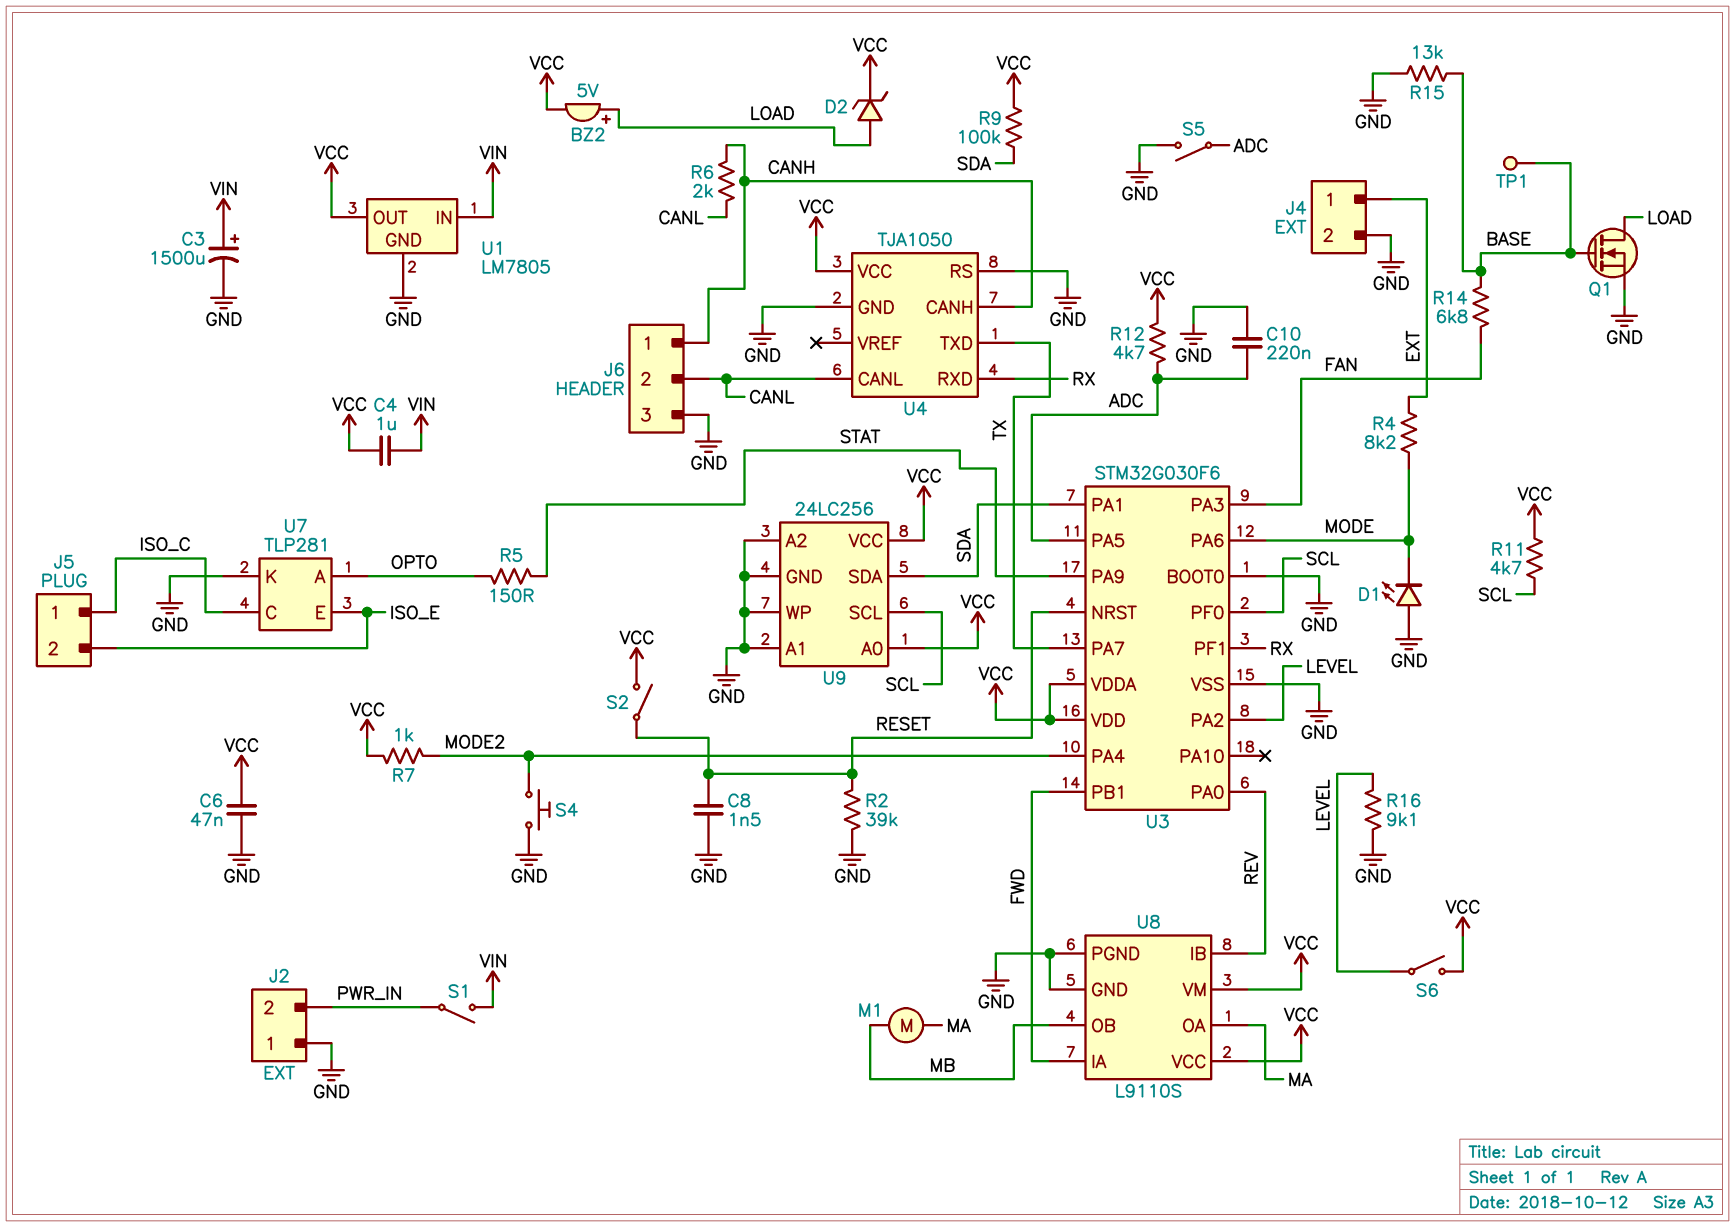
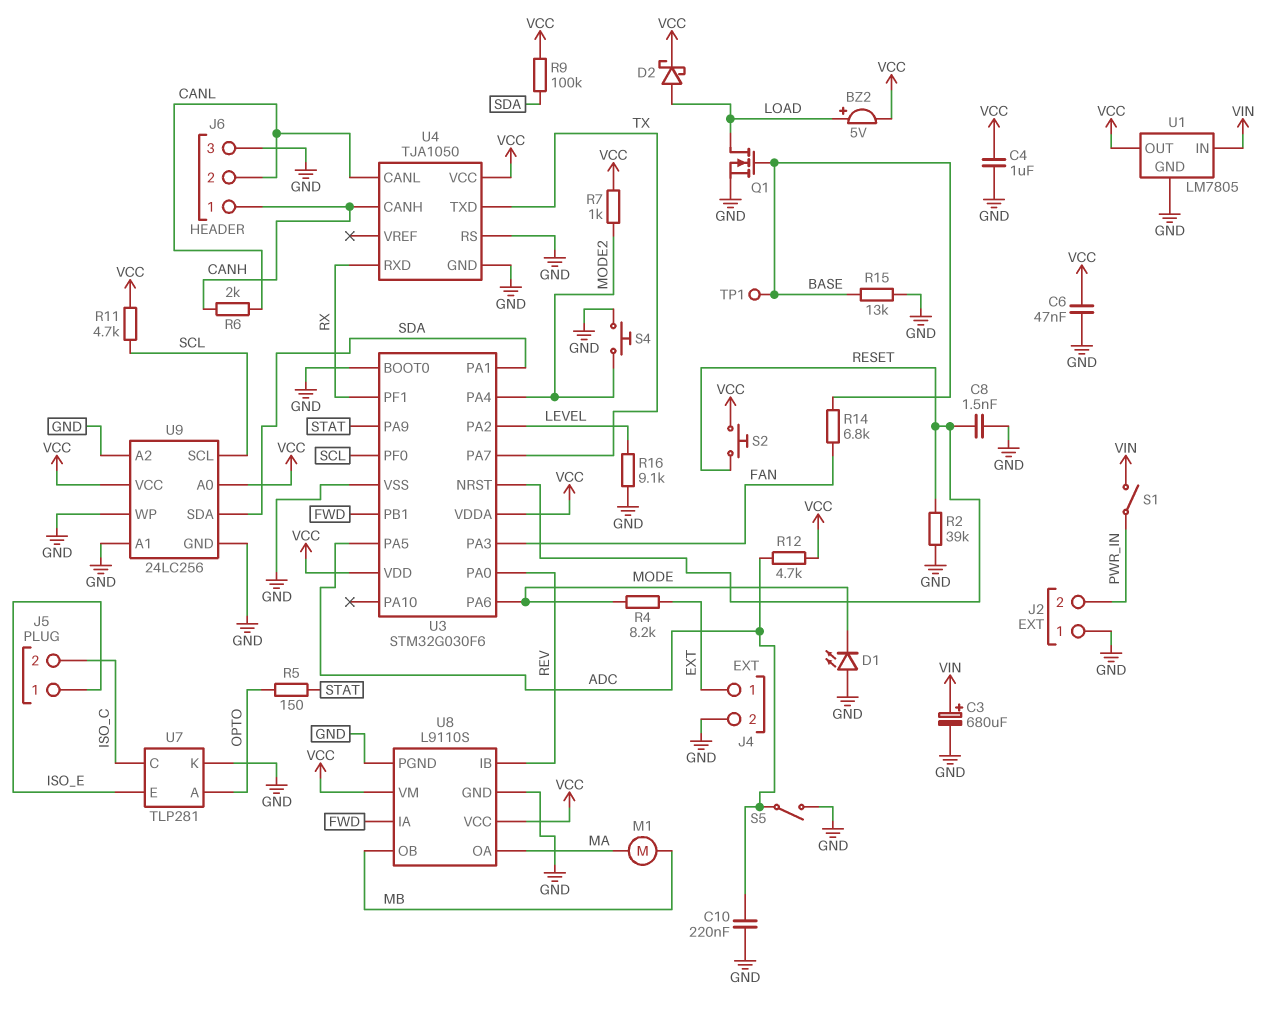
C3: 1500uF (plus VIN, minus GND) -> 680uF (plus VIN, minus GND)
C4: 1uF (VCC, VIN) -> 1uF (GND, VCC)
D2: zener (A LOAD, K VCC) -> schottky (A LOAD, K VCC)
J5 pin 1: ISO_C -> ISO_E
J5 pin 2: ISO_E -> ISO_C
S2: switch (RESET, VCC) -> button (RESET, VCC)
S6: switch (LEVEL, VCC) -> none

